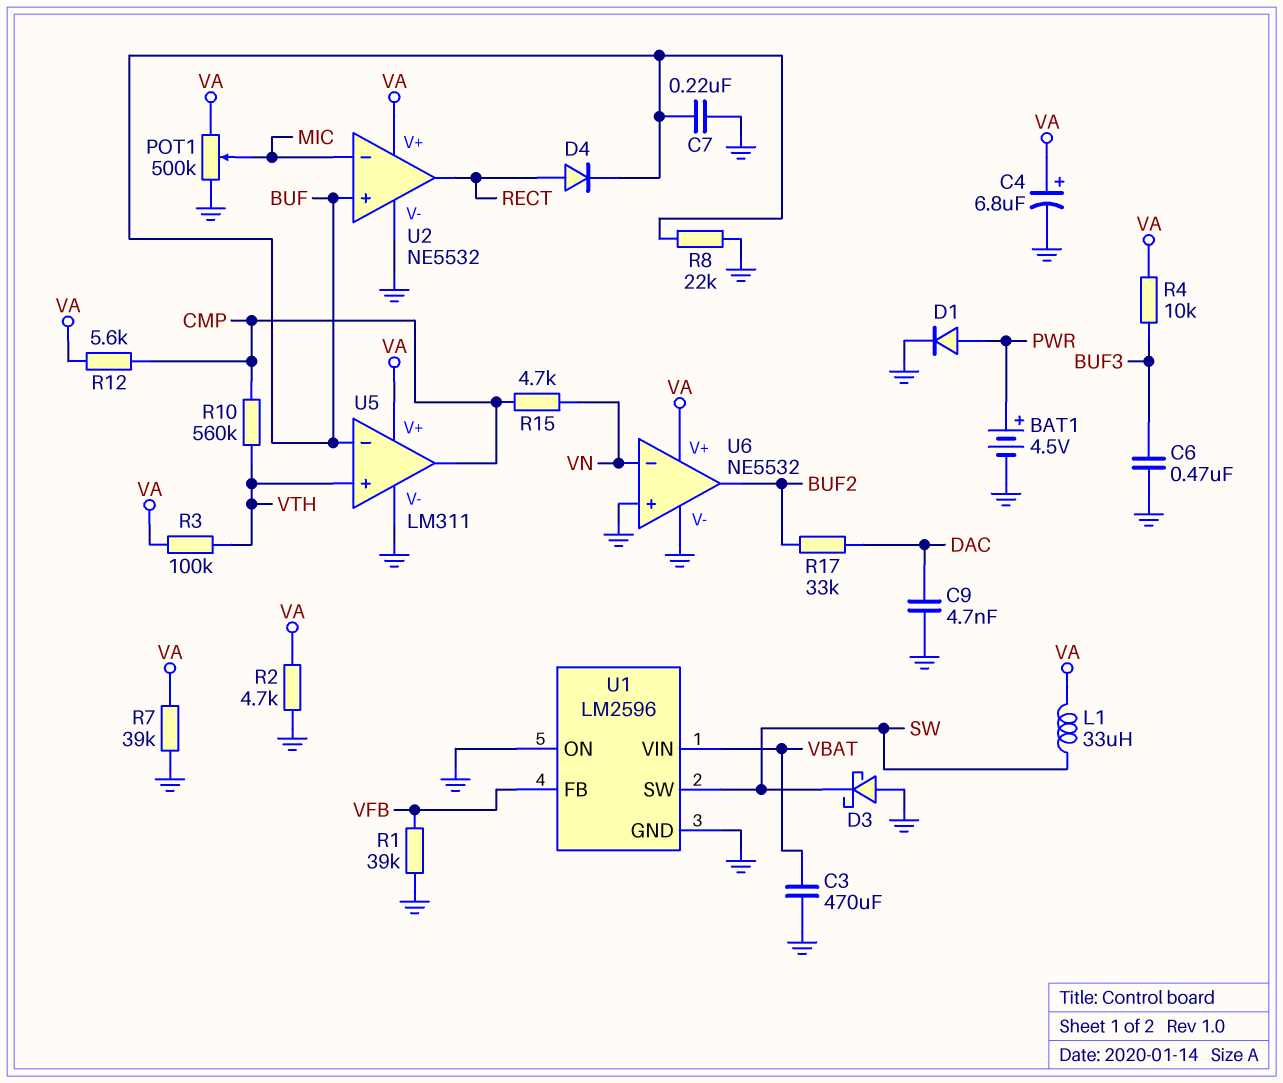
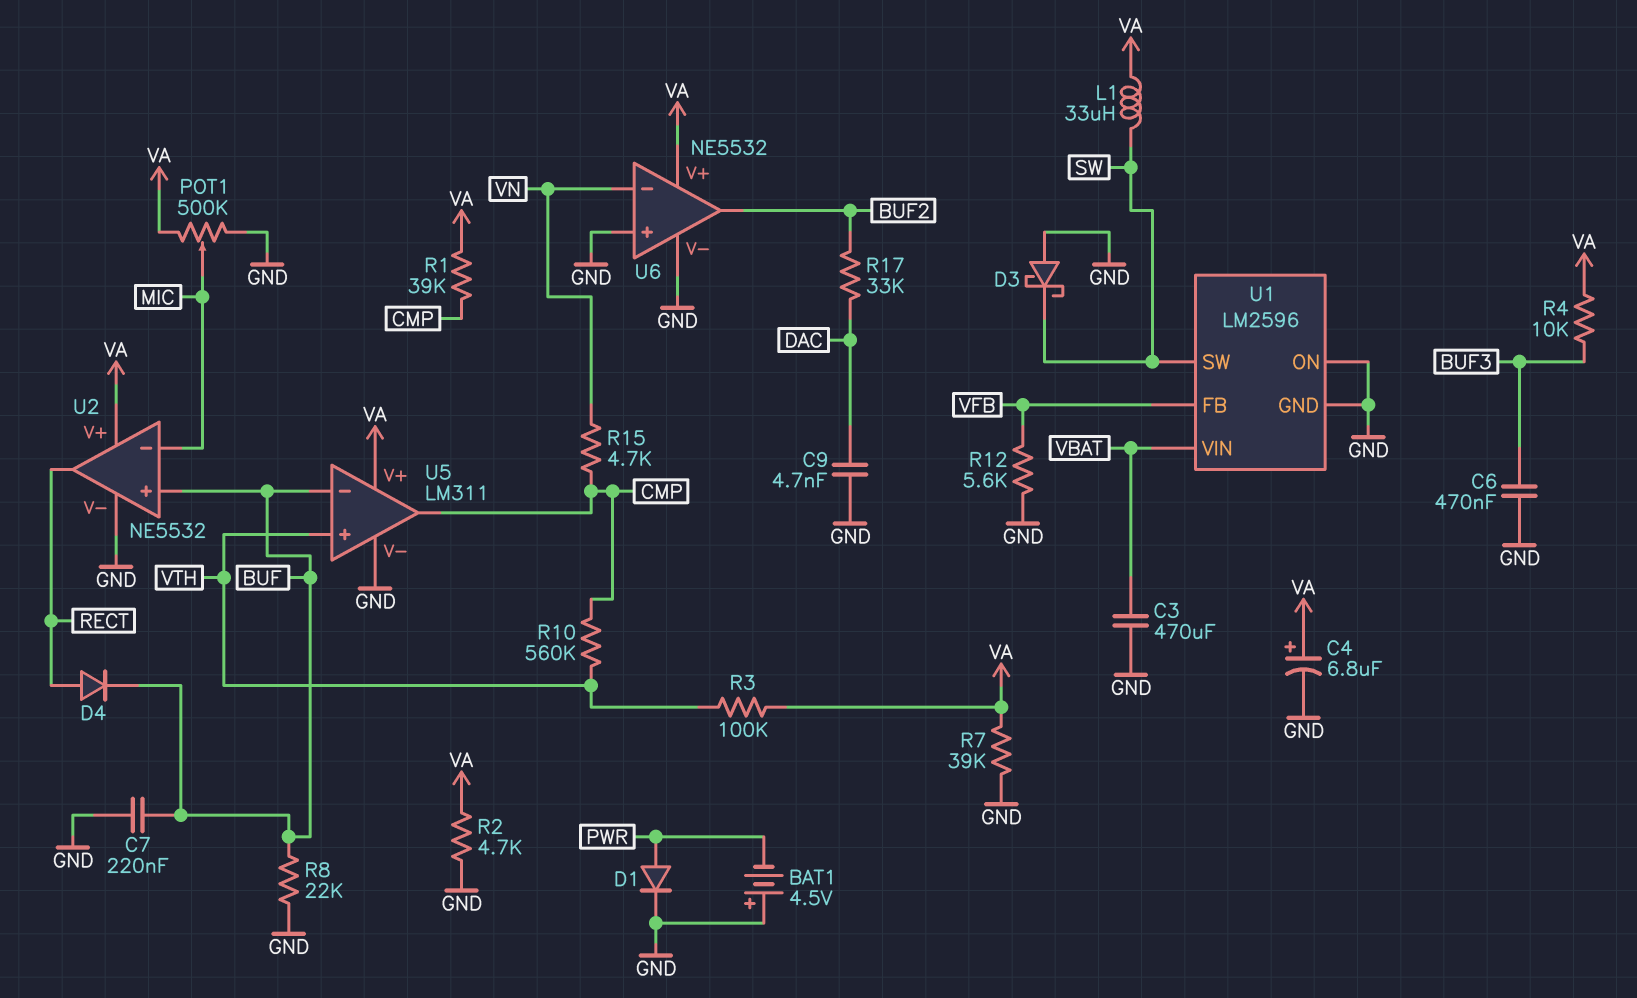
BAT1: 4.5V (plus PWR, minus GND) -> 4.5V (plus GND, minus PWR)
R1: 39k (GND, VFB) -> 39k (CMP, VA)
R12: 5.6k (CMP, VA) -> 5.6k (GND, VFB)

